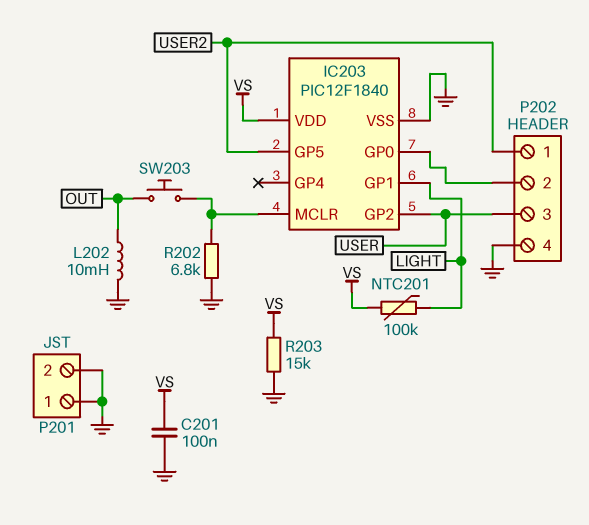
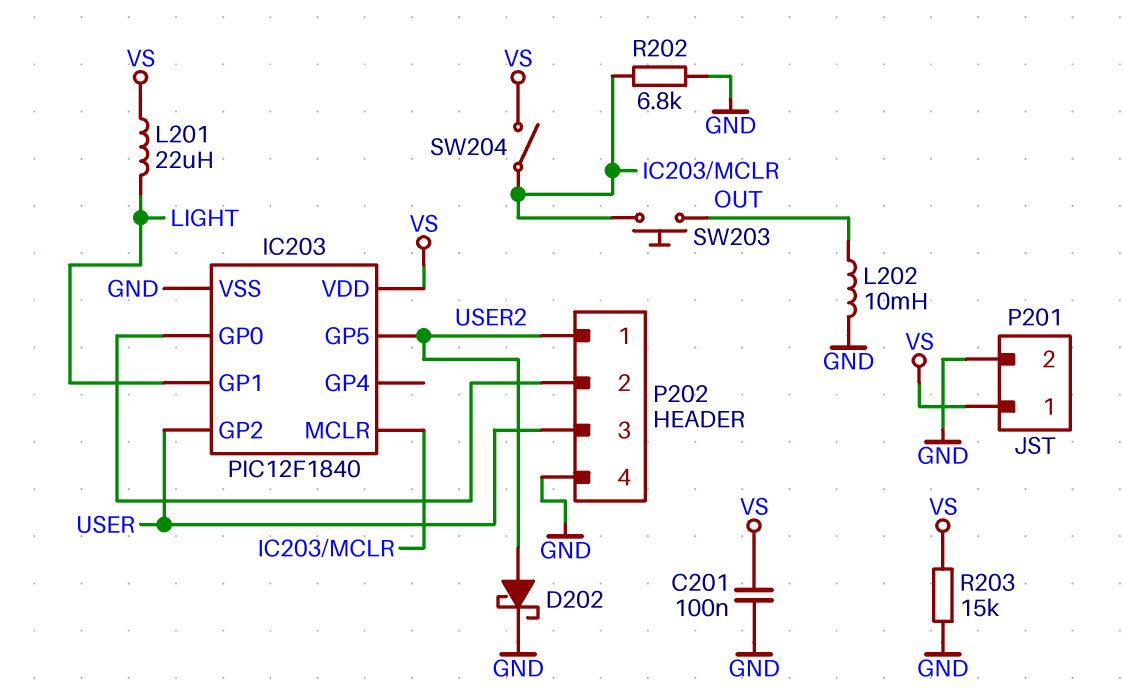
D202: none -> schottky (A USER2, K GND)
L201: none -> 22uH (LIGHT, VS)
NTC201: 100k (LIGHT, VS) -> none
P201 pin 1: GND -> VS
SW204: none -> switch (IC203/MCLR, VS)

